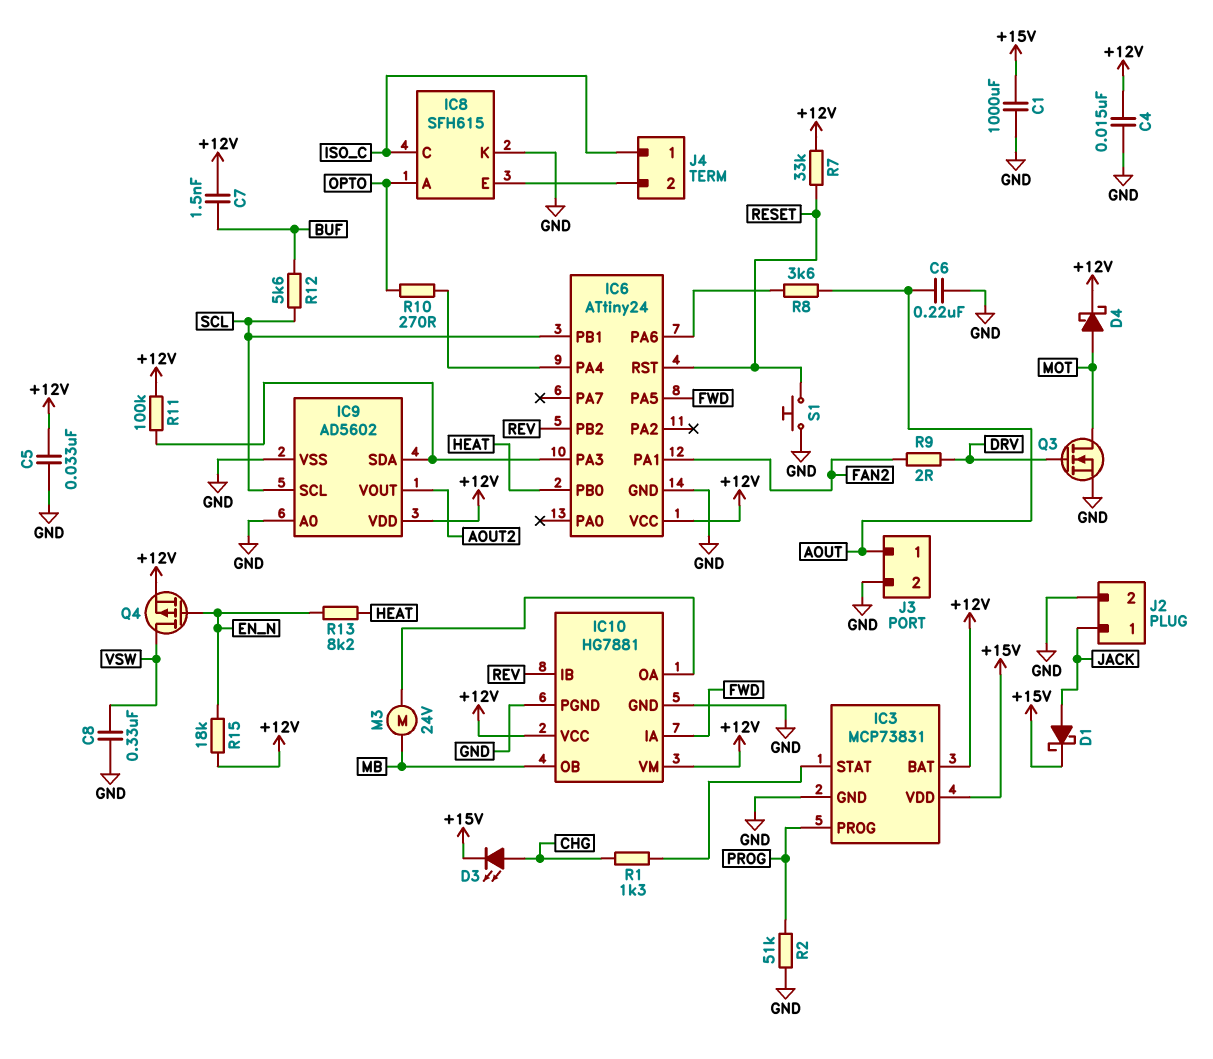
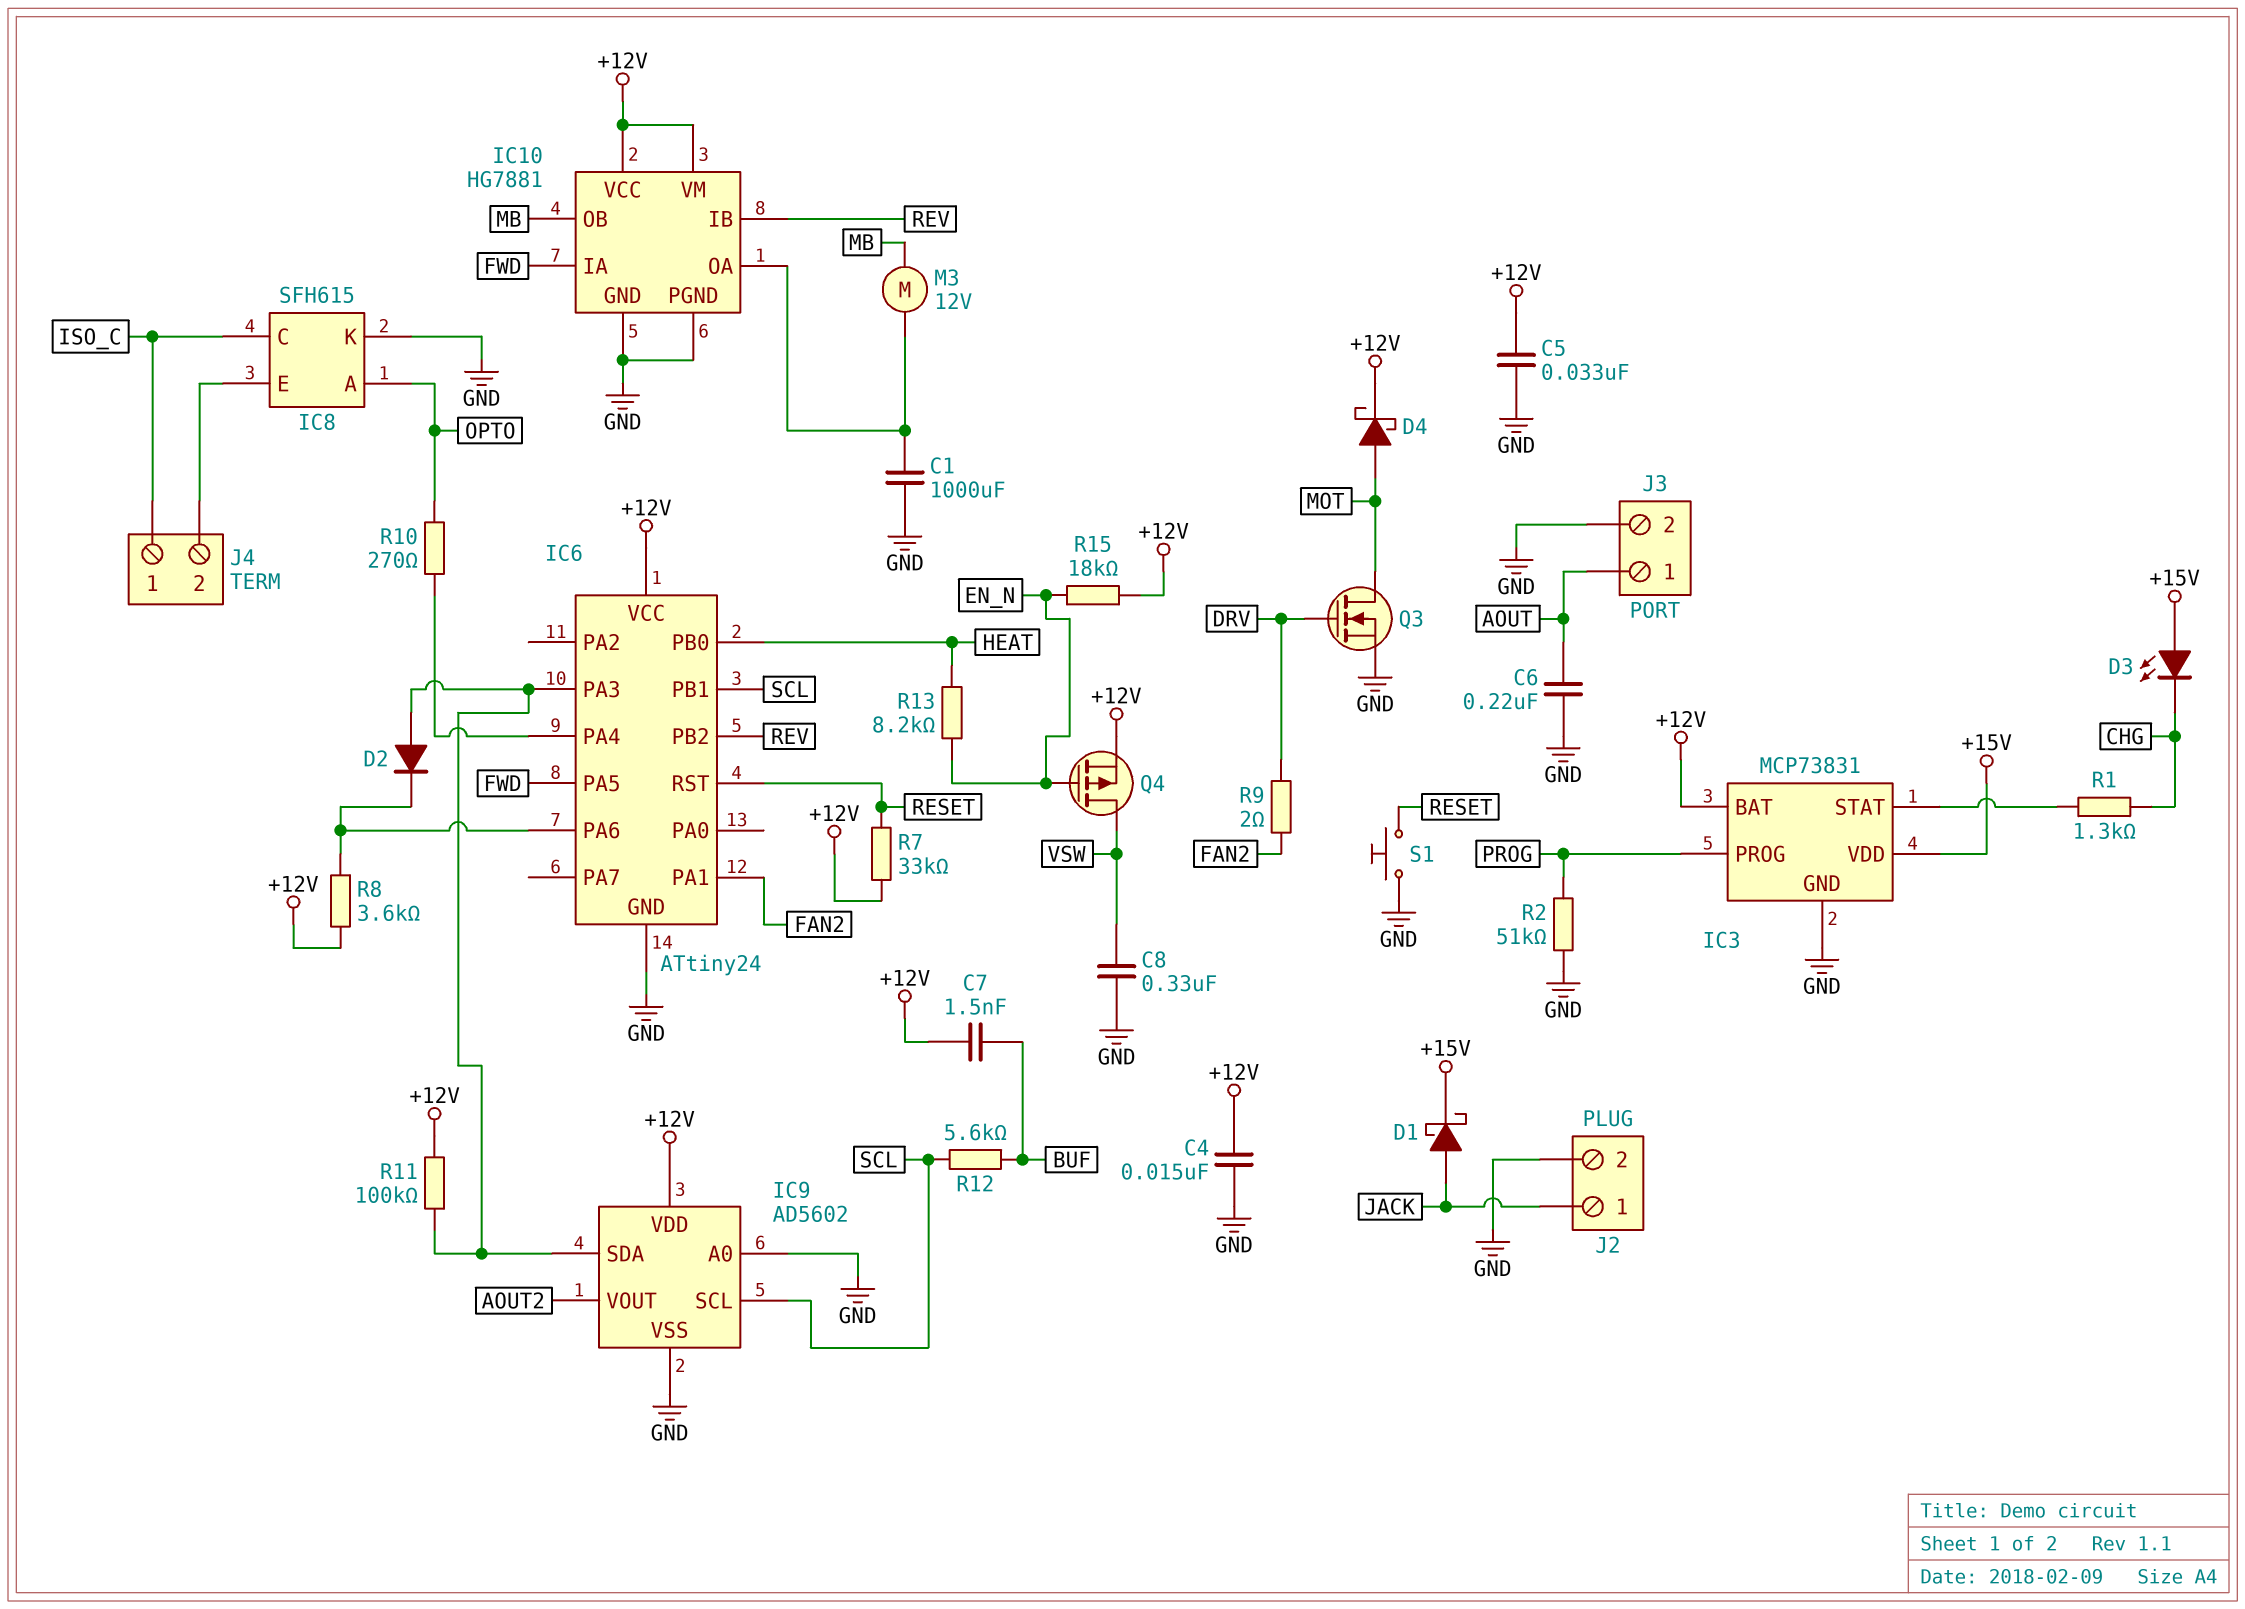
C1: 1000uF (+15V, GND) -> 1000uF (GND, IC10/OA)
D2: none -> diode (A IC6/PA3, K IC6/PA6)
D3: LED (A CHG, K +15V) -> LED (A +15V, K CHG)
M3: motor 24V (IC10/OA, MB) -> motor 12V (IC10/OA, MB)
R8: 3.6k (AOUT, IC6/PA6) -> 3.6k (+12V, IC6/PA6)

